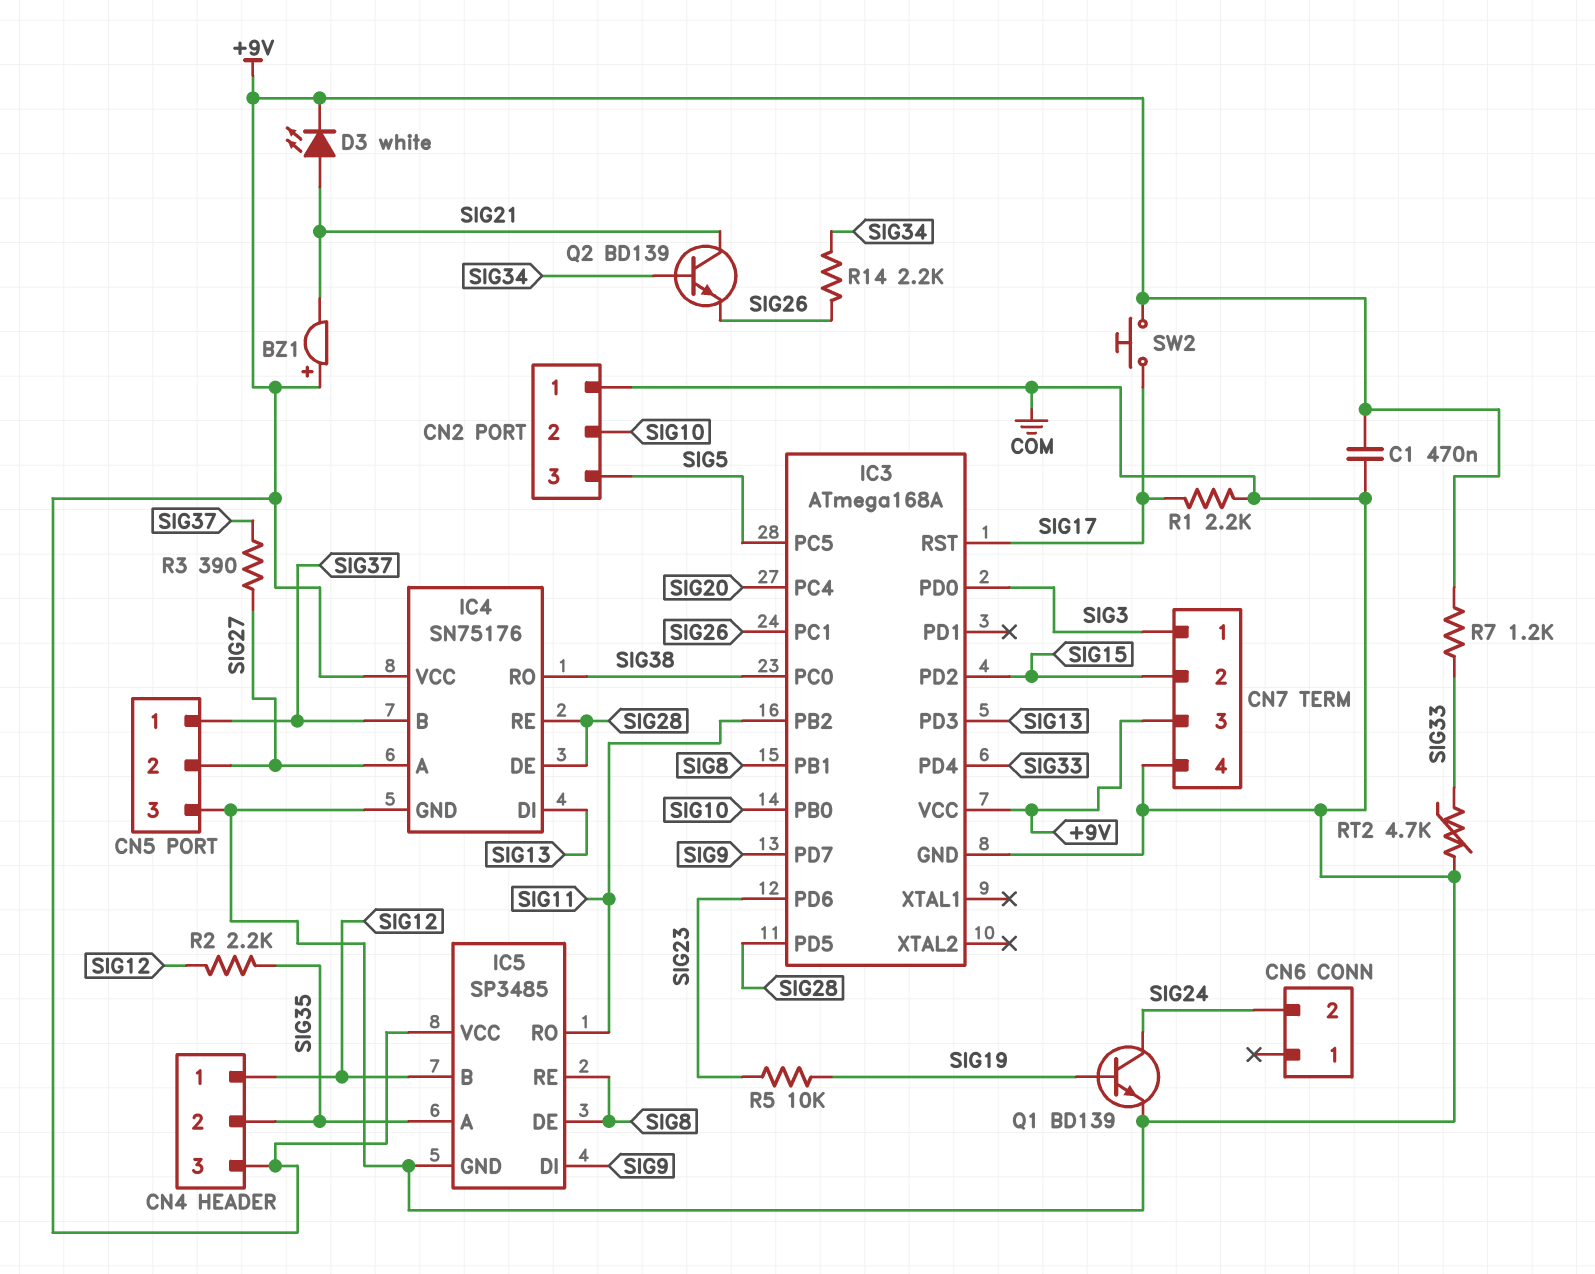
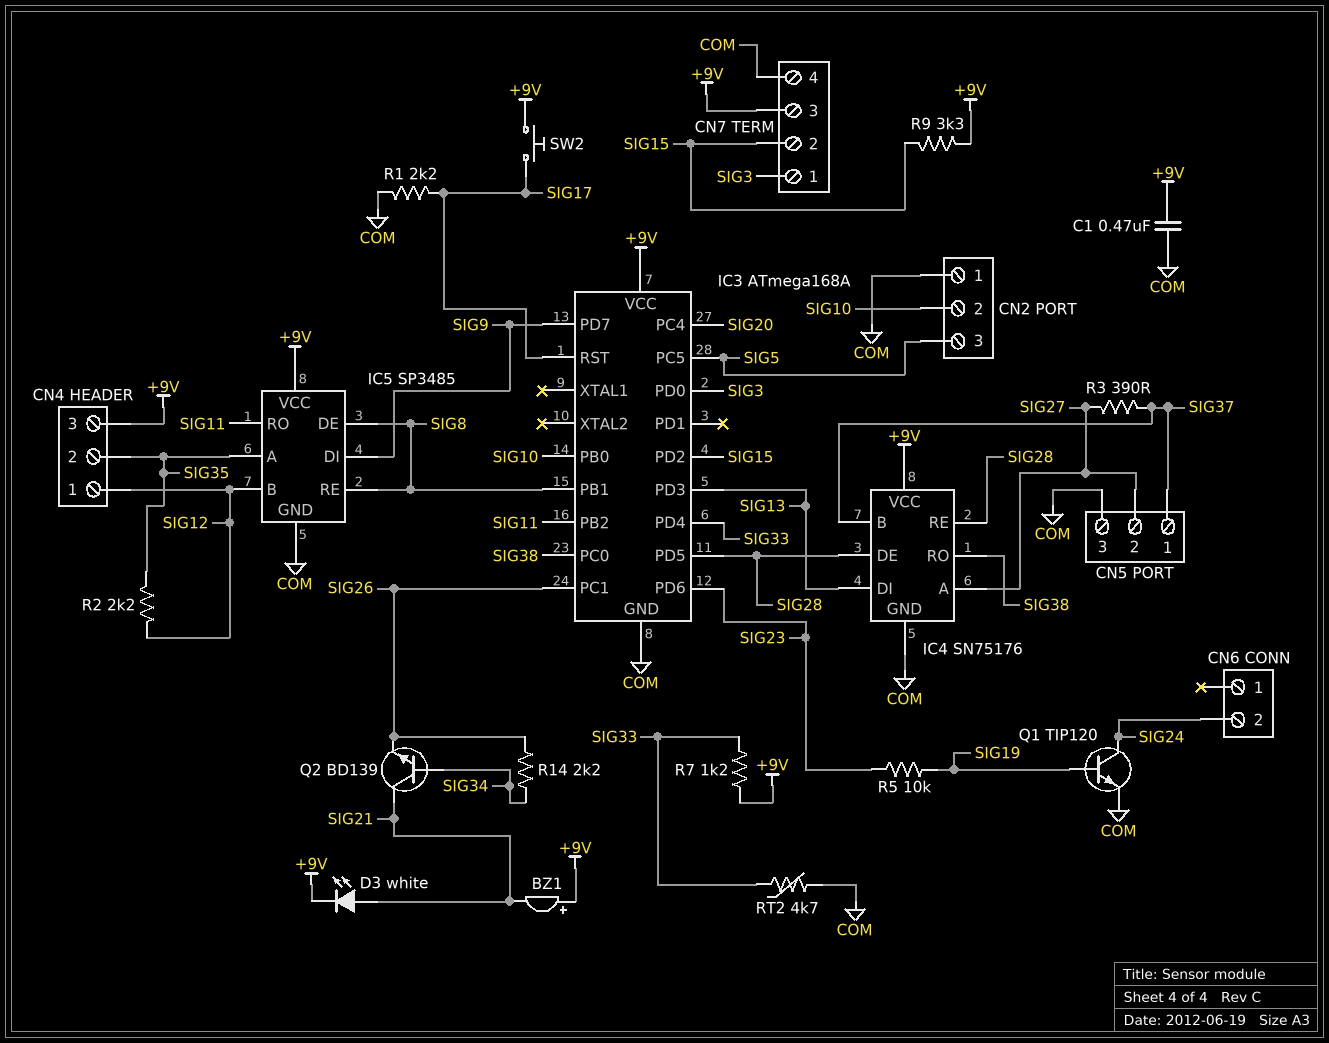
Q1: NPN BD139 (B SIG19, C SIG24, E COM) -> NPN TIP120 (B SIG19, C SIG24, E COM)
R9: none -> 3.3k (+9V, SIG15)

